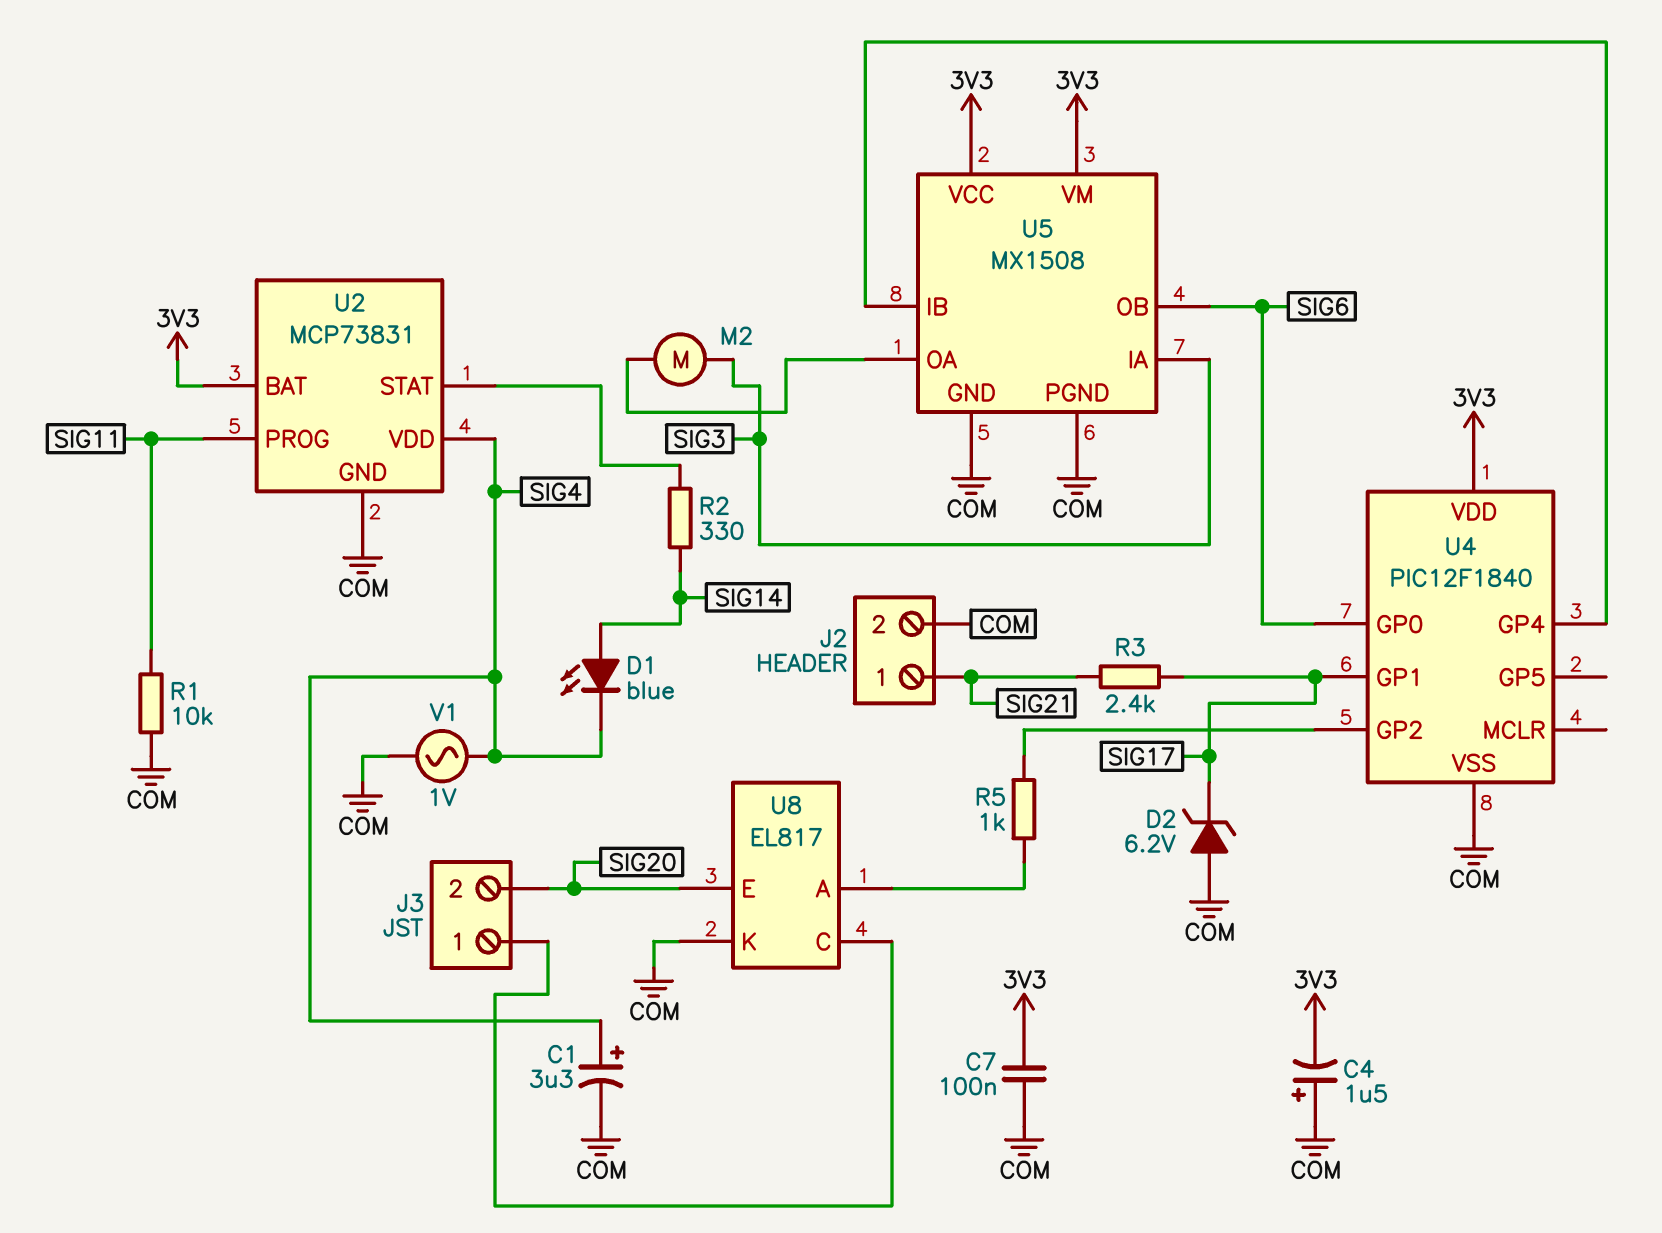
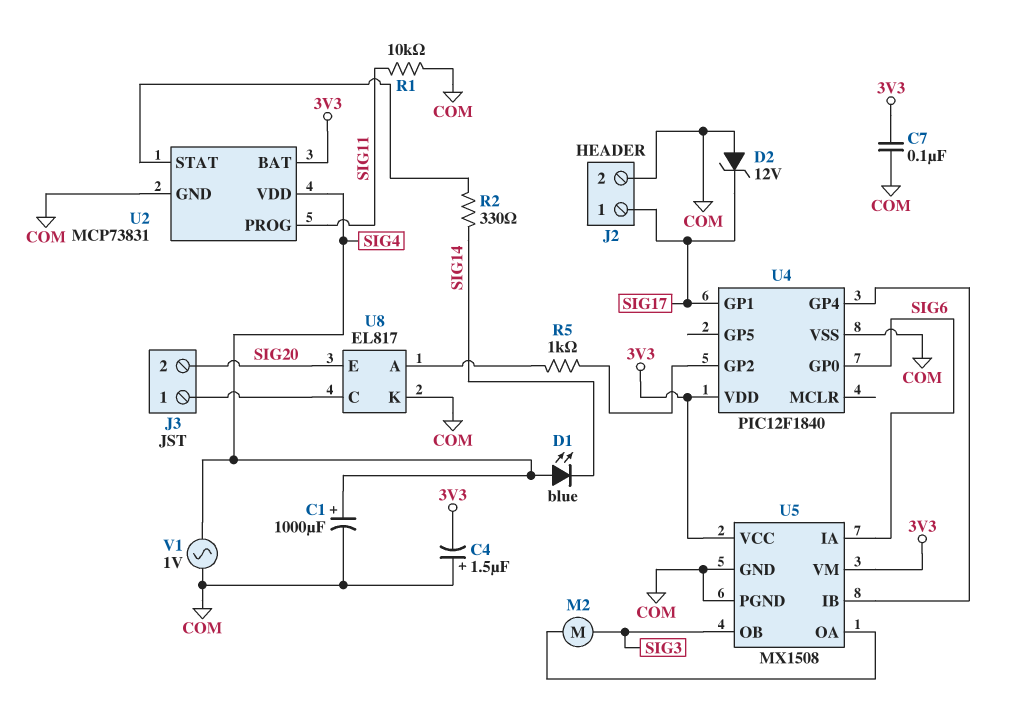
C1: 3.3uF (plus SIG4, minus COM) -> 1000uF (plus SIG4, minus COM)
D1: LED blue (A SIG14, K SIG4) -> LED blue (A SIG4, K SIG14)
D2: zener 6.2V (A COM, K SIG17) -> zener 12V (A COM, K SIG17)
J2 pin 1: SIG21 -> SIG17
R3: 2.4k (SIG17, SIG21) -> none
U5 pin IA: SIG3 -> SIG6
U5 pin OB: SIG6 -> SIG3

